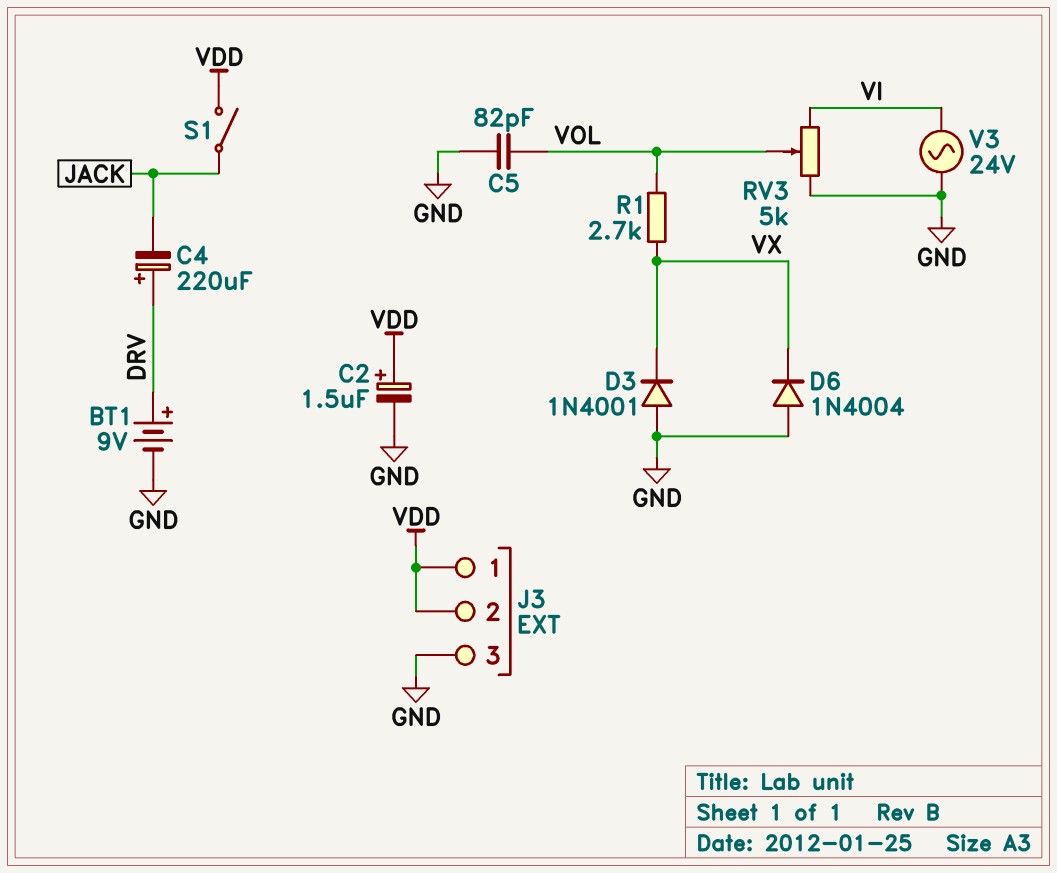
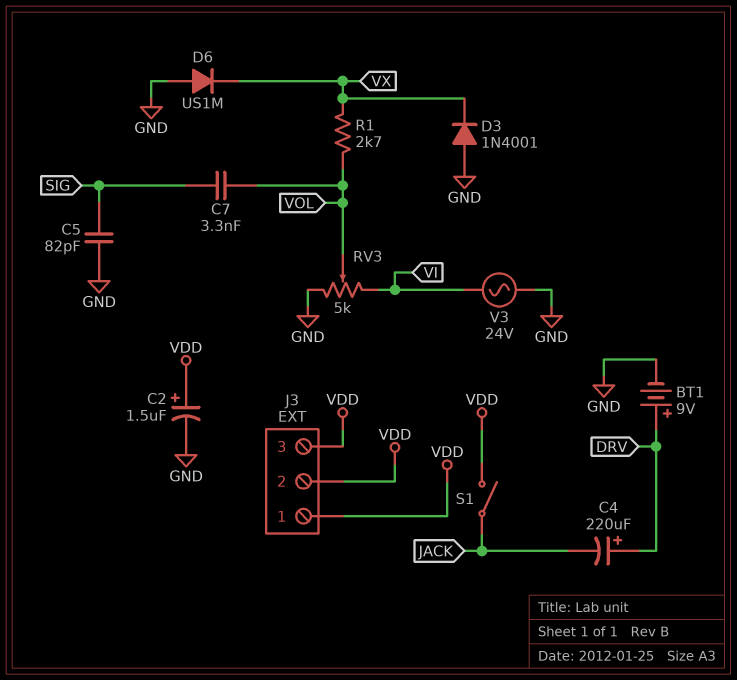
C5: 82pF (GND, VOL) -> 82pF (GND, SIG)
C7: none -> 3.3nF (SIG, VOL)
D6: diode 1N4004 (A GND, K VX) -> diode US1M (A GND, K VX)
J3 pin 3: GND -> VDD

